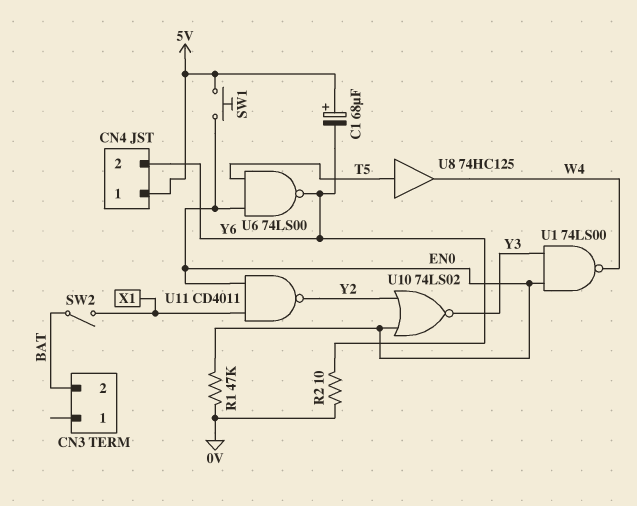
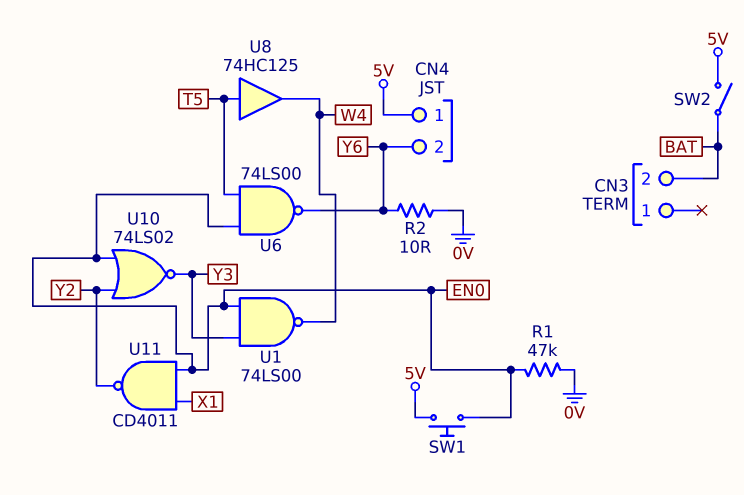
C1: 68uF (plus 5V, minus Y6) -> none
SW2: switch (BAT, X1) -> switch (5V, BAT)

